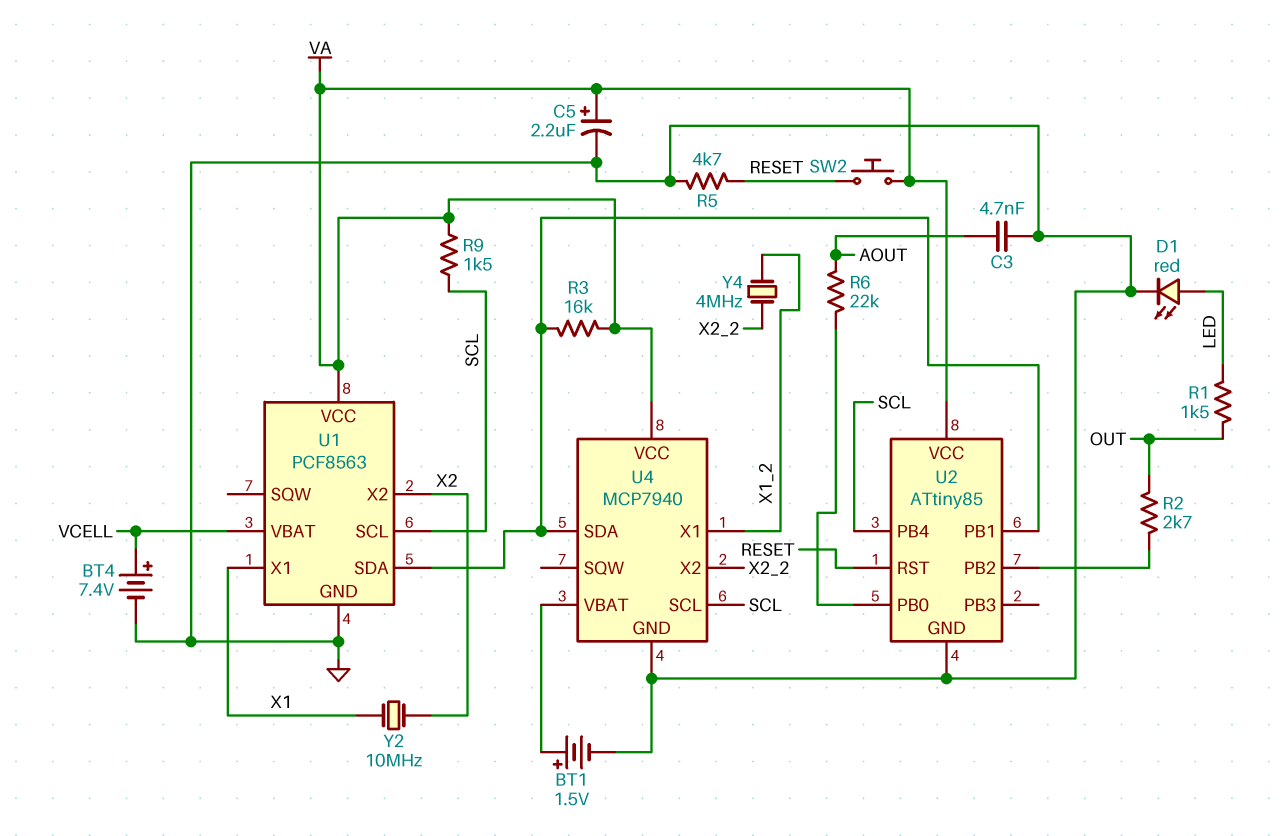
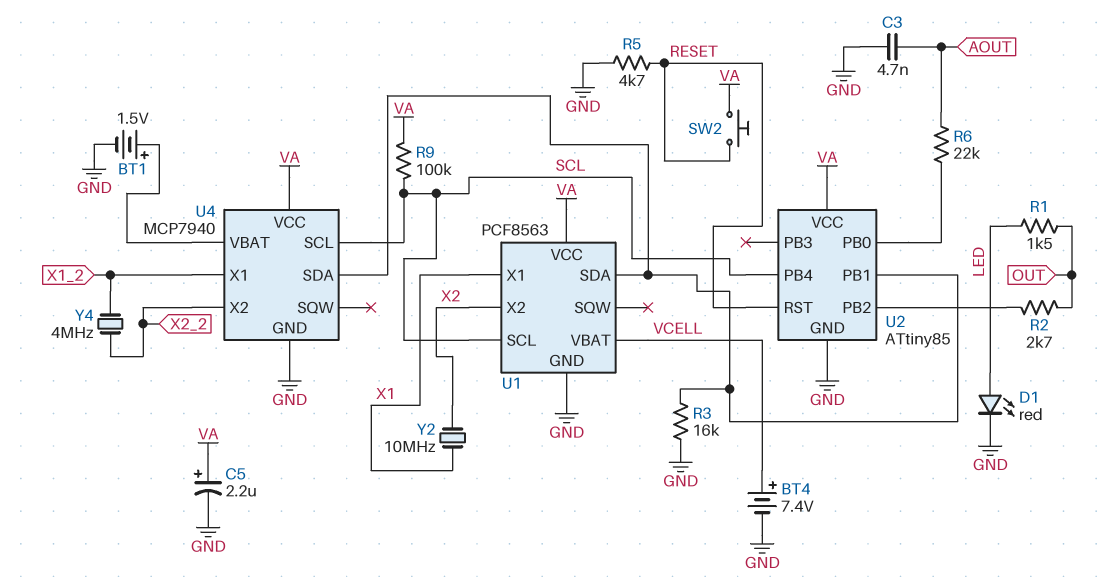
R3: 16k (U1/SDA, VA) -> 16k (GND, U1/SDA)
R9: 1.5k (SCL, VA) -> 100k (SCL, VA)

